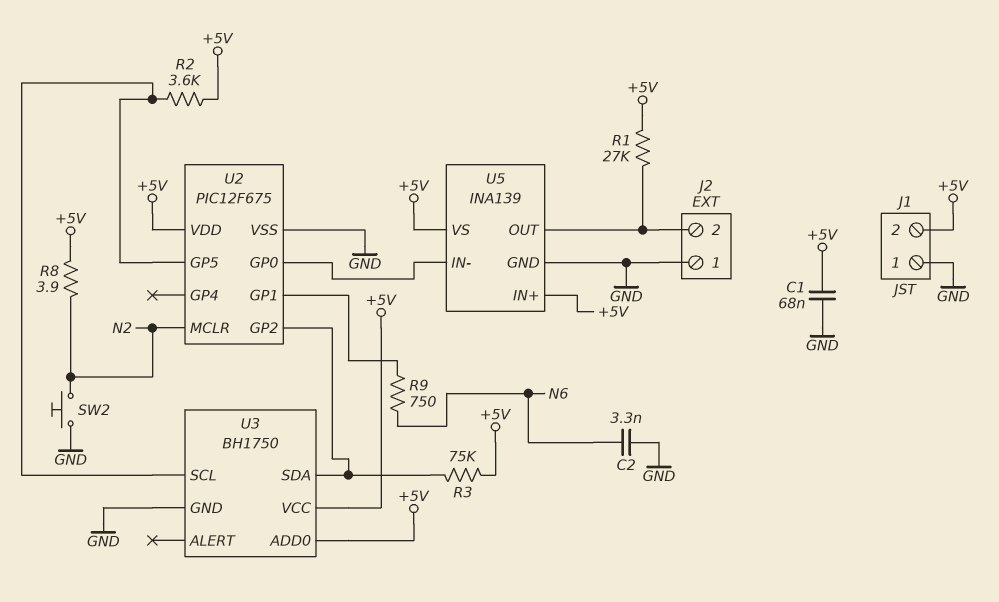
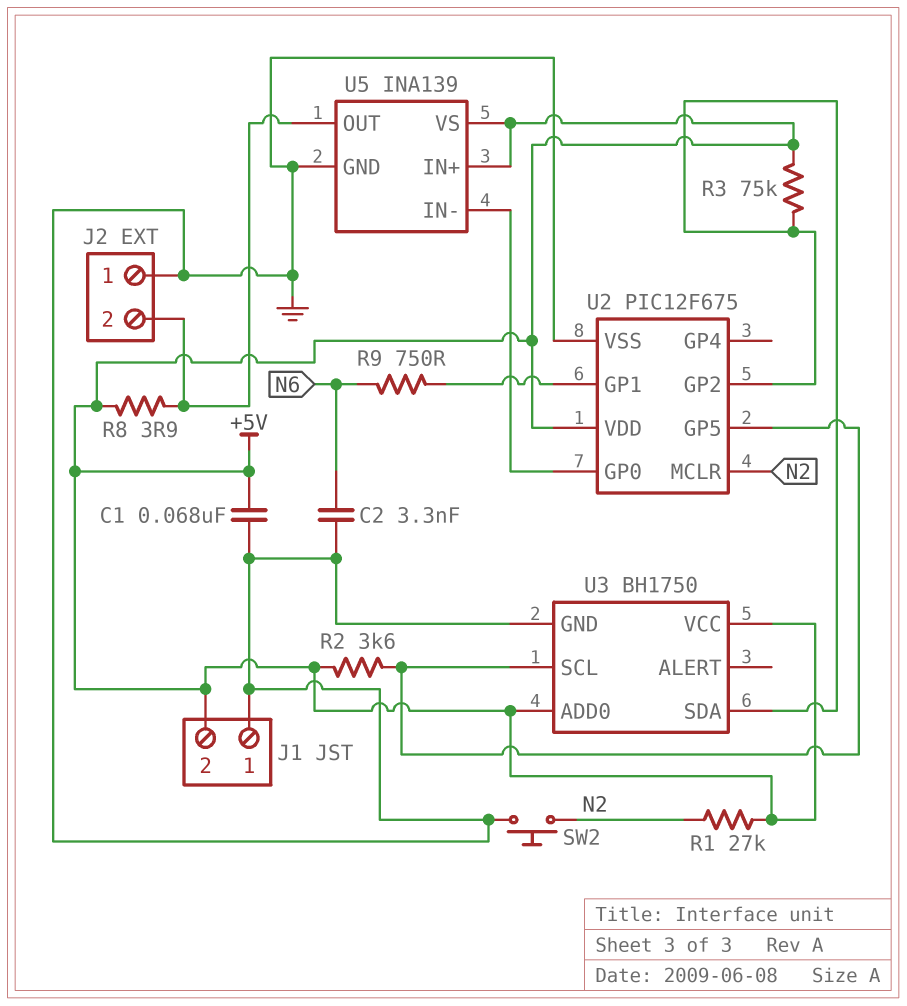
R1: 27k (+5V, J2/2) -> 27k (+5V, N2)
R8: 3.9 (+5V, N2) -> 3.9 (+5V, J2/2)

